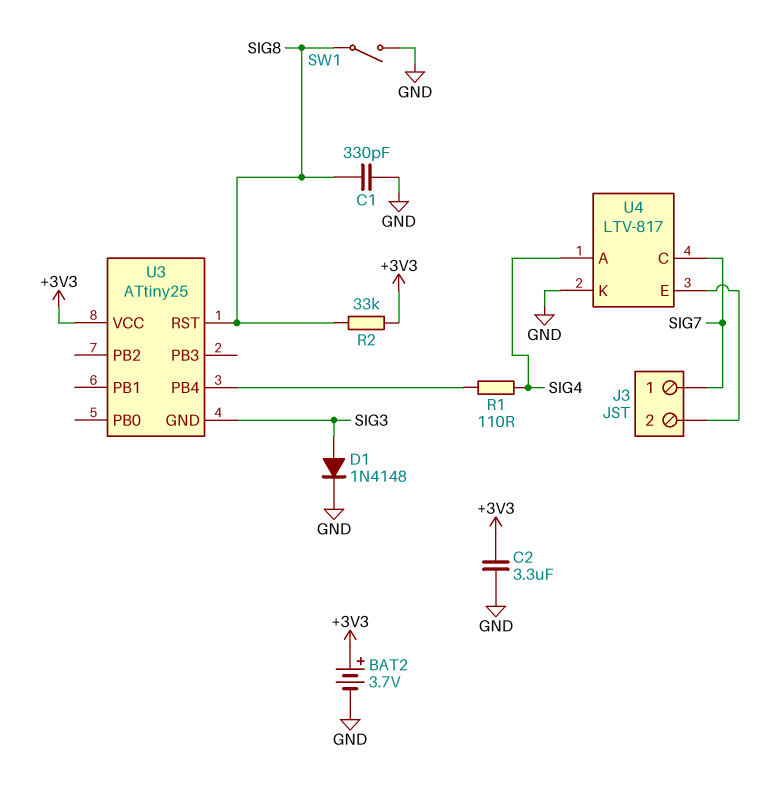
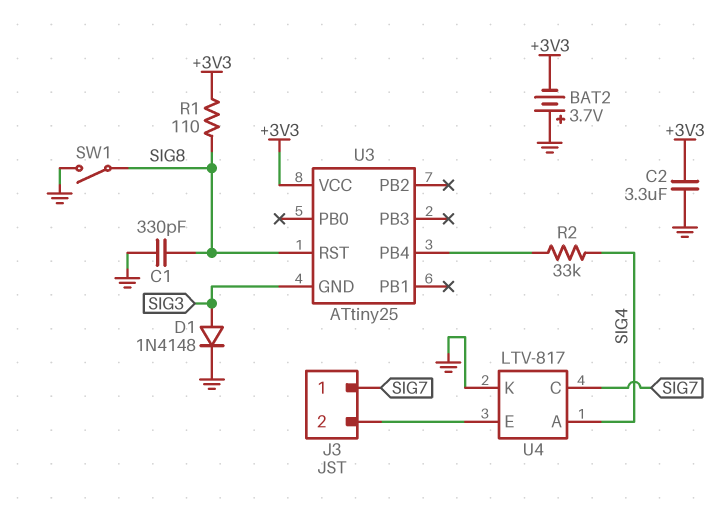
BAT2: 3.7V (plus +3V3, minus GND) -> 3.7V (plus GND, minus +3V3)
R1: 110 (SIG4, U3/PB4) -> 110 (+3V3, SIG8)
R2: 33k (+3V3, SIG8) -> 33k (SIG4, U3/PB4)

